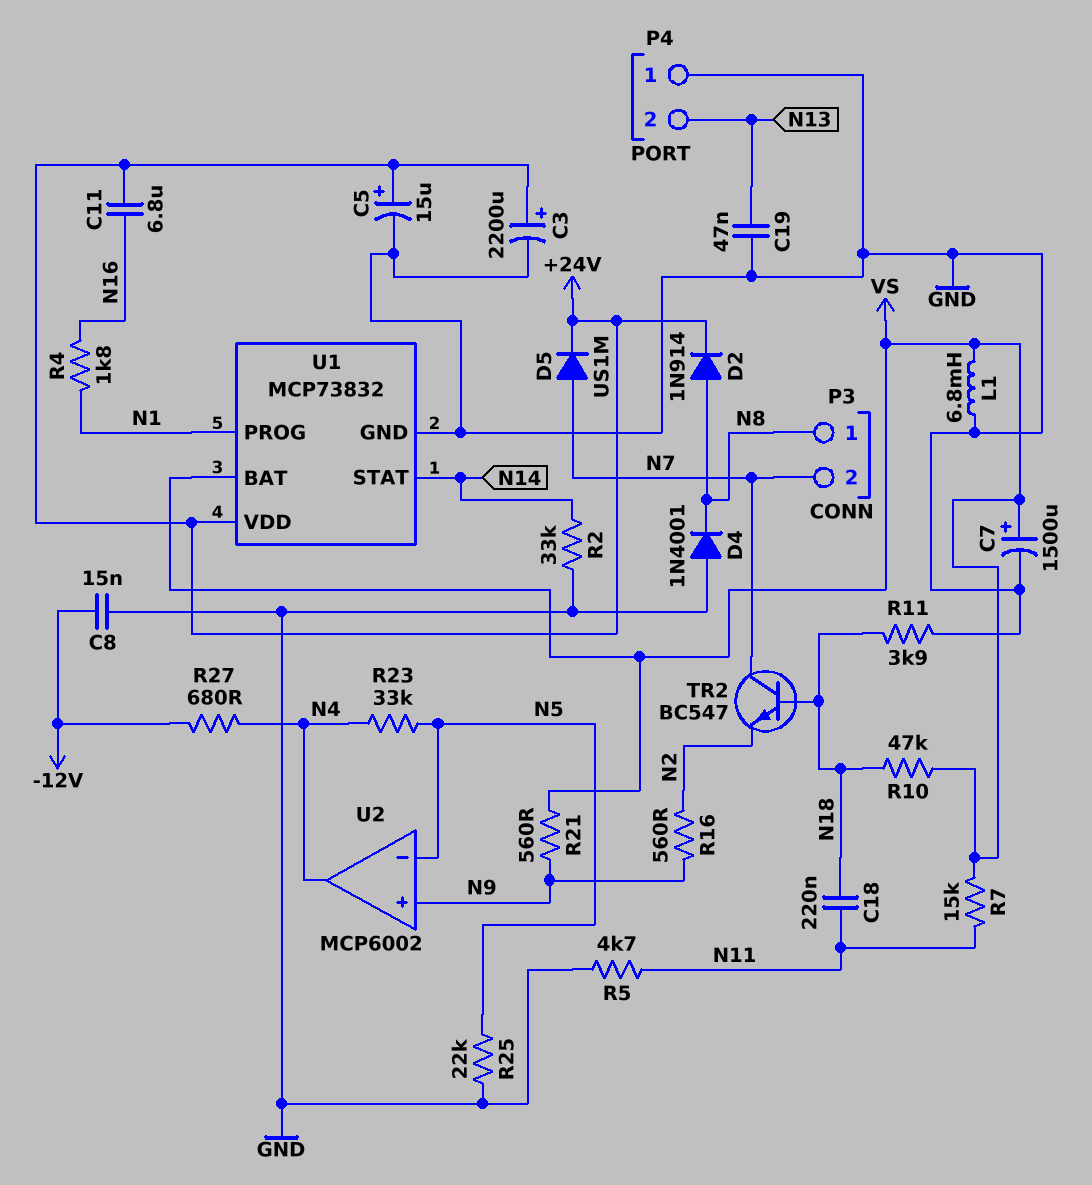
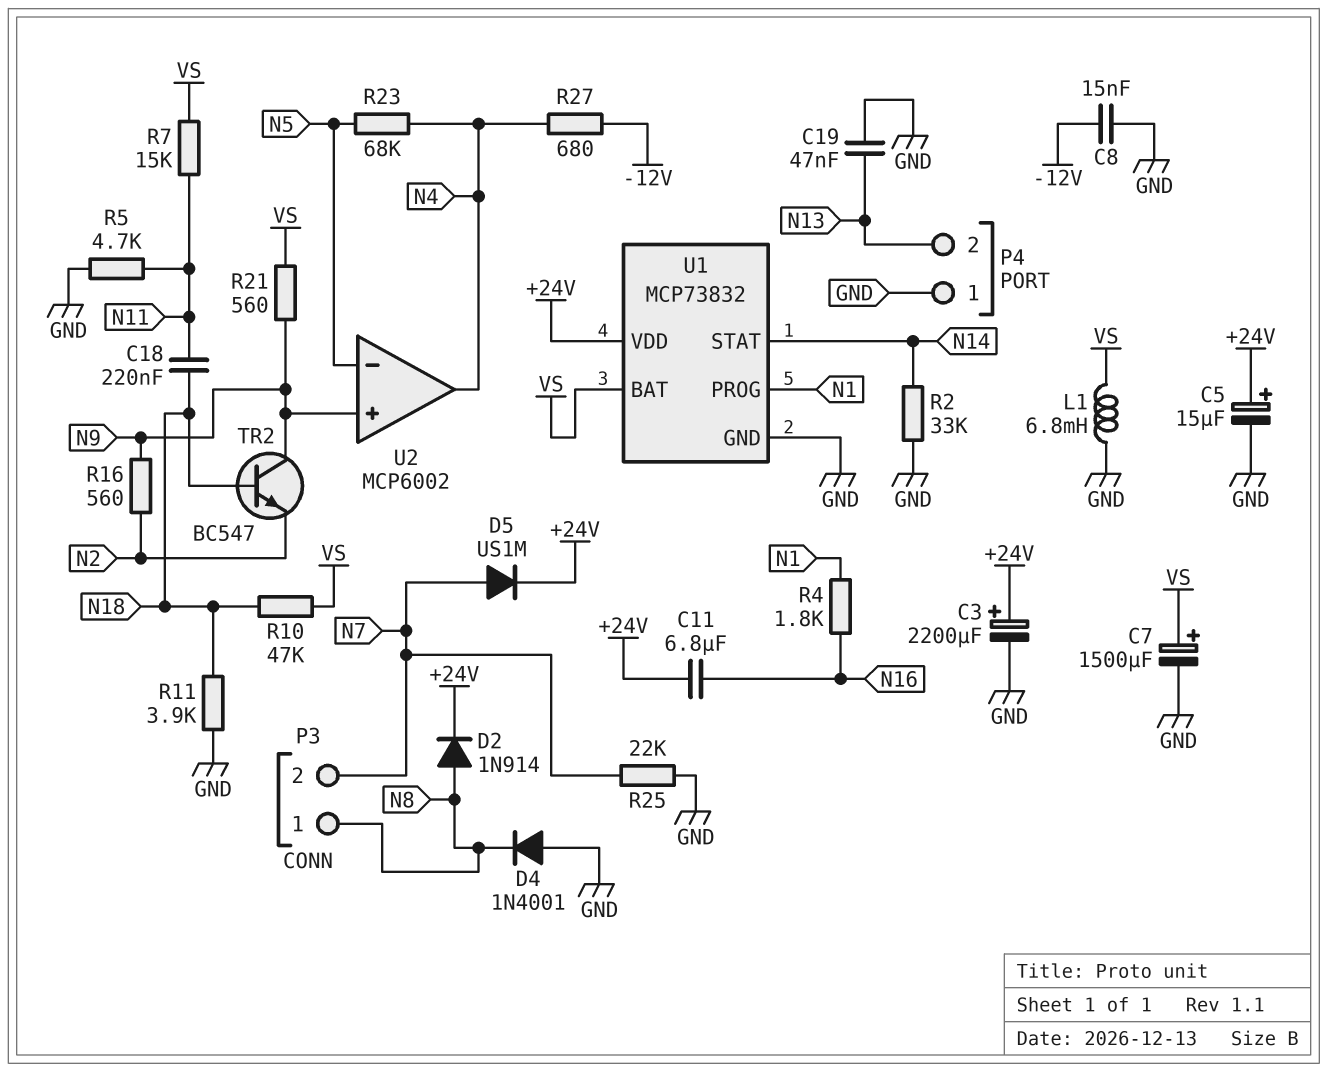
R23: 33k (N4, N5) -> 68k (N4, N5)
R25: 22k (GND, N5) -> 22k (GND, N7)
TR2: NPN BC547 (B N18, C N7, E N2) -> NPN BC547 (B N18, C N9, E N2)

